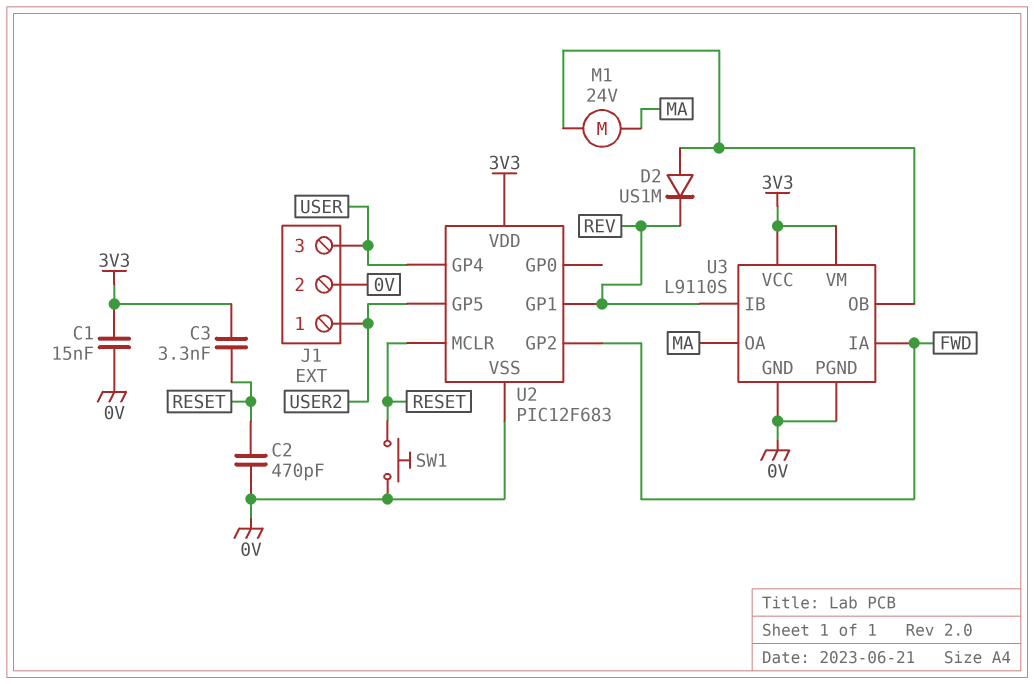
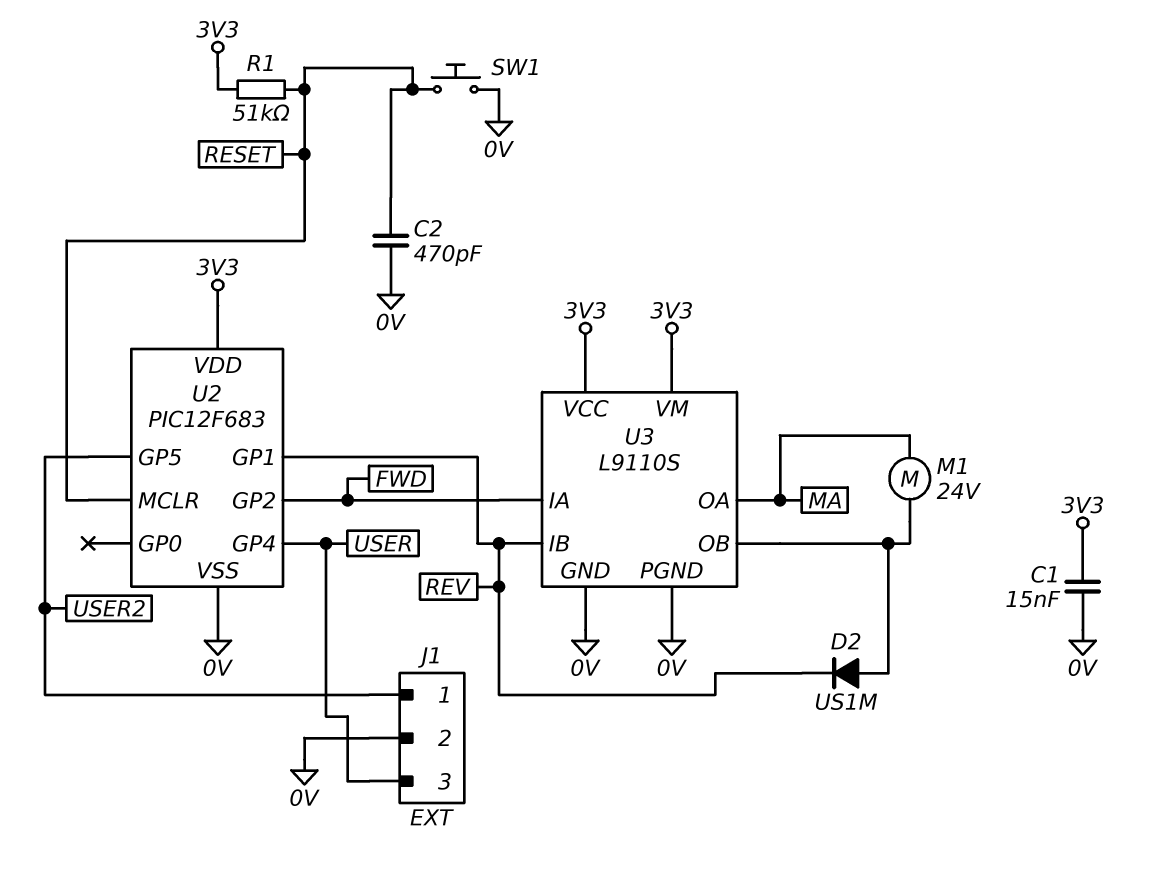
C3: 3.3nF (3V3, RESET) -> none
R1: none -> 51k (3V3, RESET)

